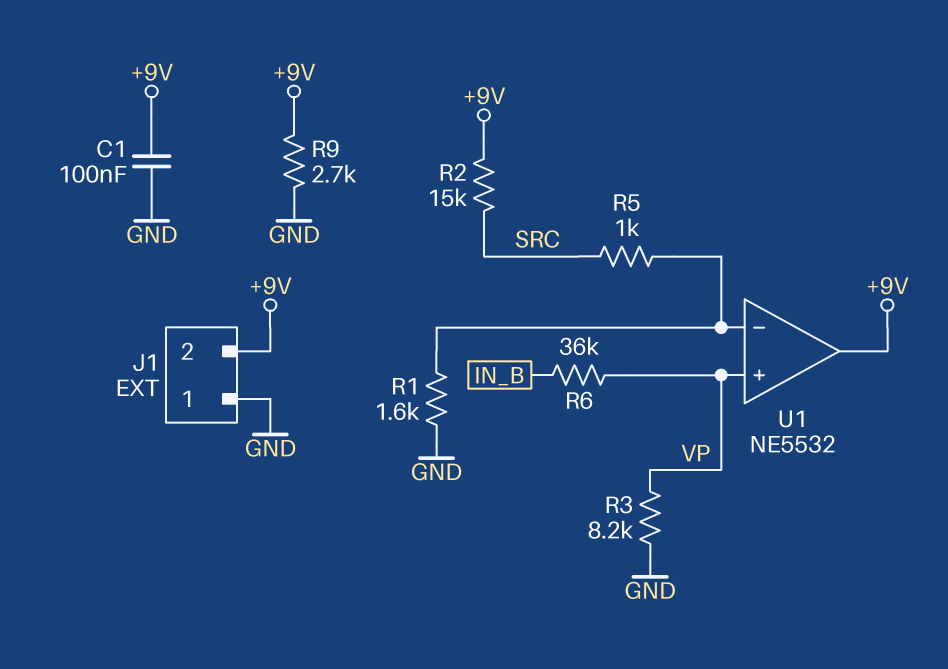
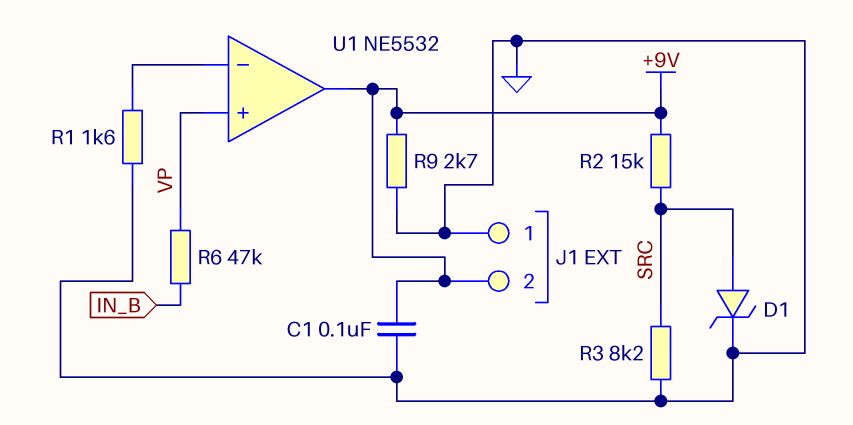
D1: none -> zener (A SRC, K GND)
R3: 8.2k (GND, VP) -> 8.2k (GND, SRC)
R5: 1k (SRC, U1/in-) -> none
R6: 36k (IN_B, VP) -> 47k (IN_B, VP)

